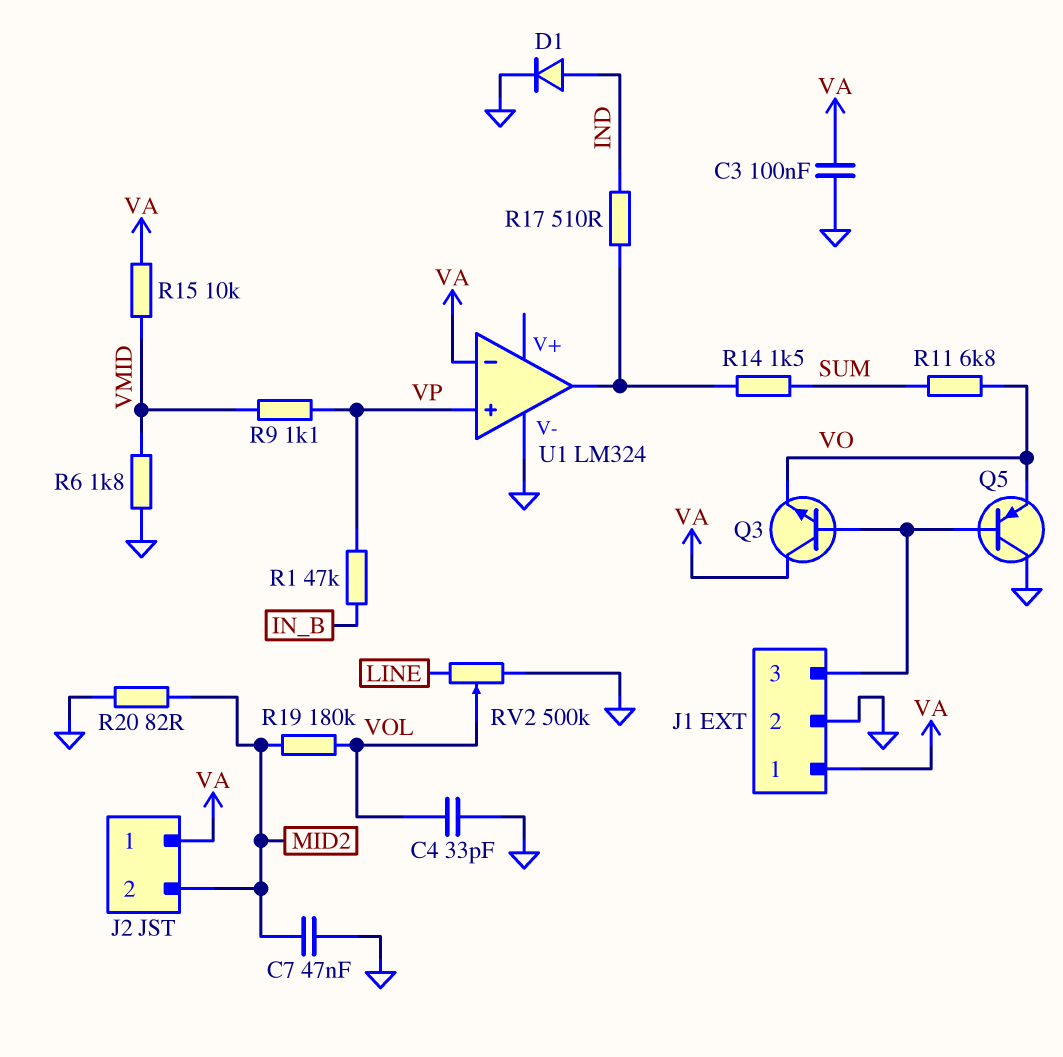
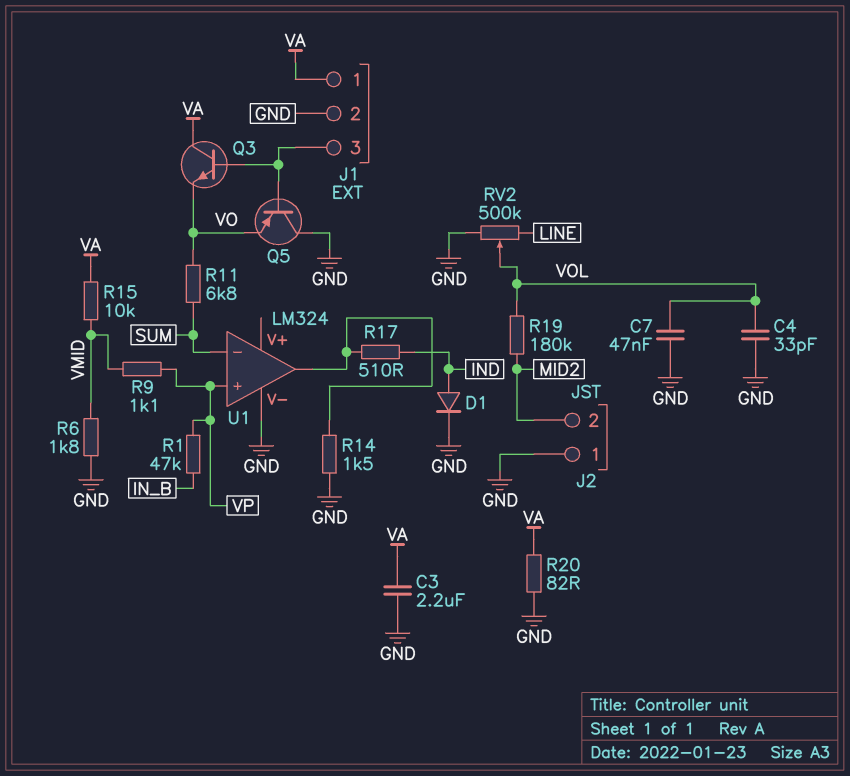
C3: 100nF (GND, VA) -> 2.2uF (GND, VA)
C7: 47nF (GND, MID2) -> 47nF (GND, VOL)
J2 pin 1: VA -> GND
R14: 1.5k (SUM, U1/out) -> 1.5k (GND, U1/out)
R20: 82 (GND, MID2) -> 82 (GND, VA)
U1 pin in-: VA -> SUM

